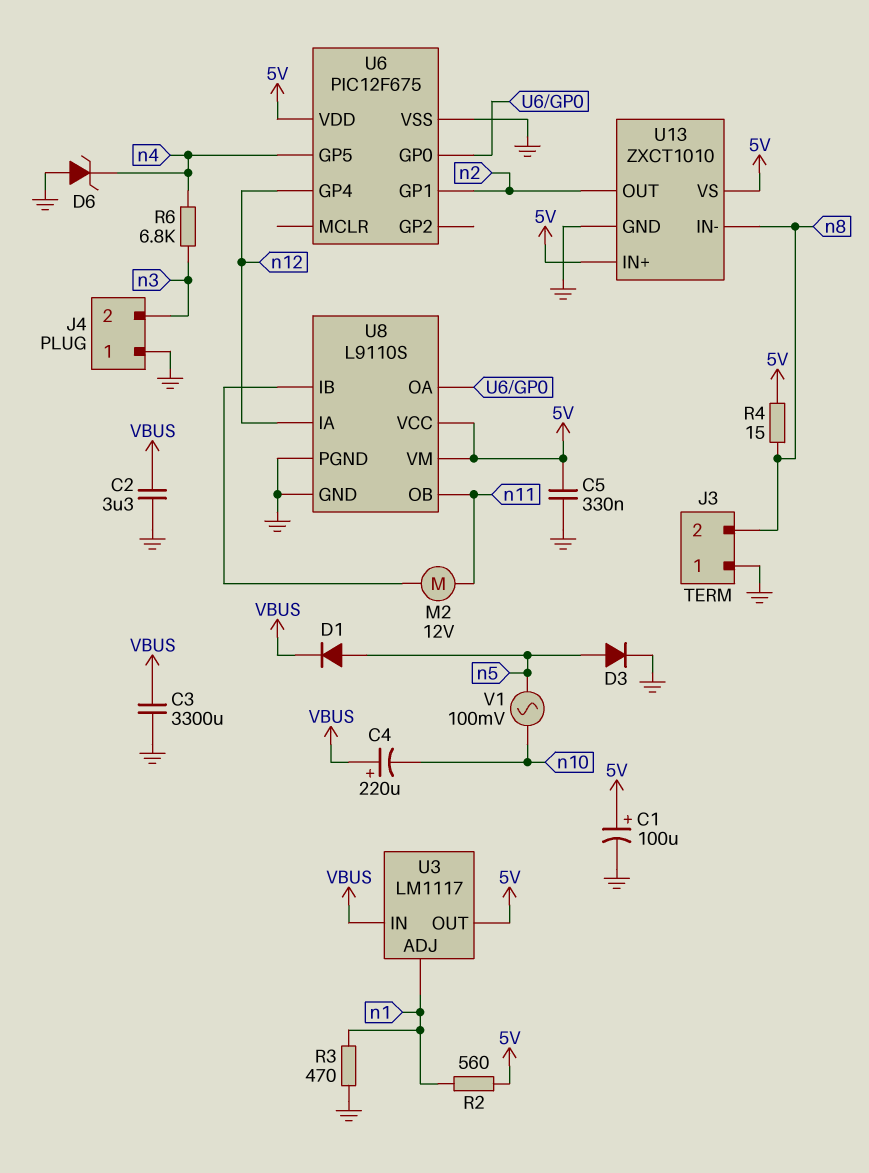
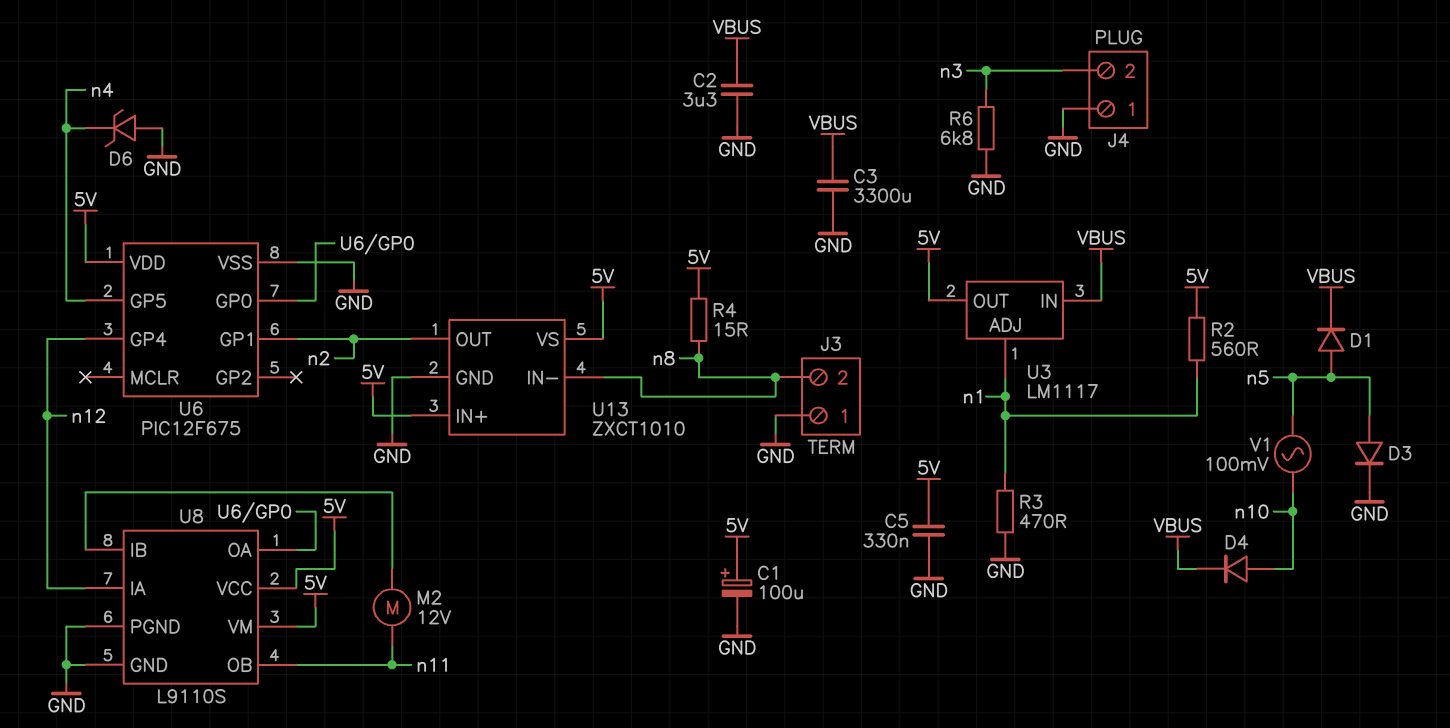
C4: 220uF (plus VBUS, minus n10) -> none
D4: none -> diode (A n10, K VBUS)
R6: 6.8k (n3, n4) -> 6.8k (GND, n3)

